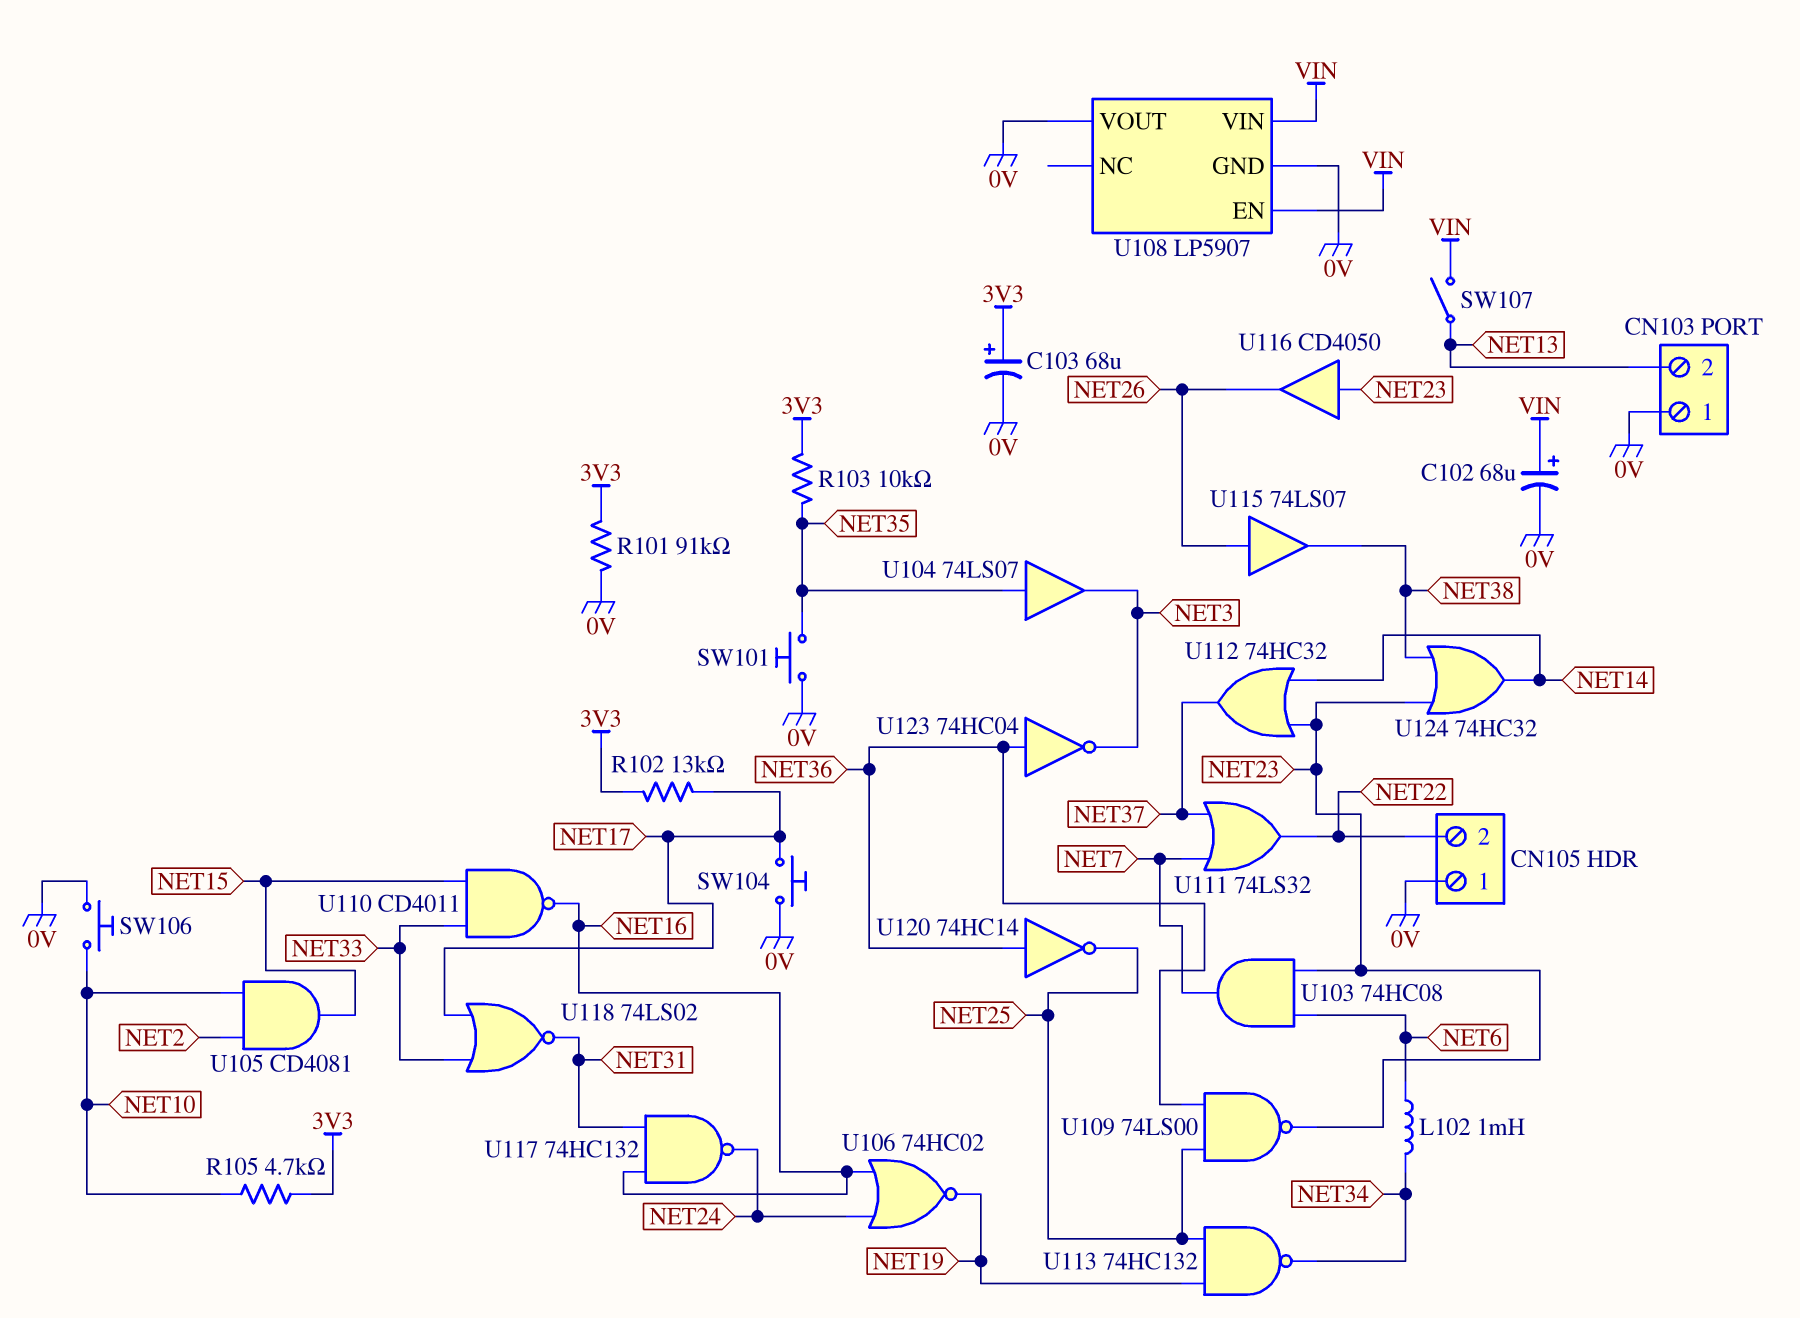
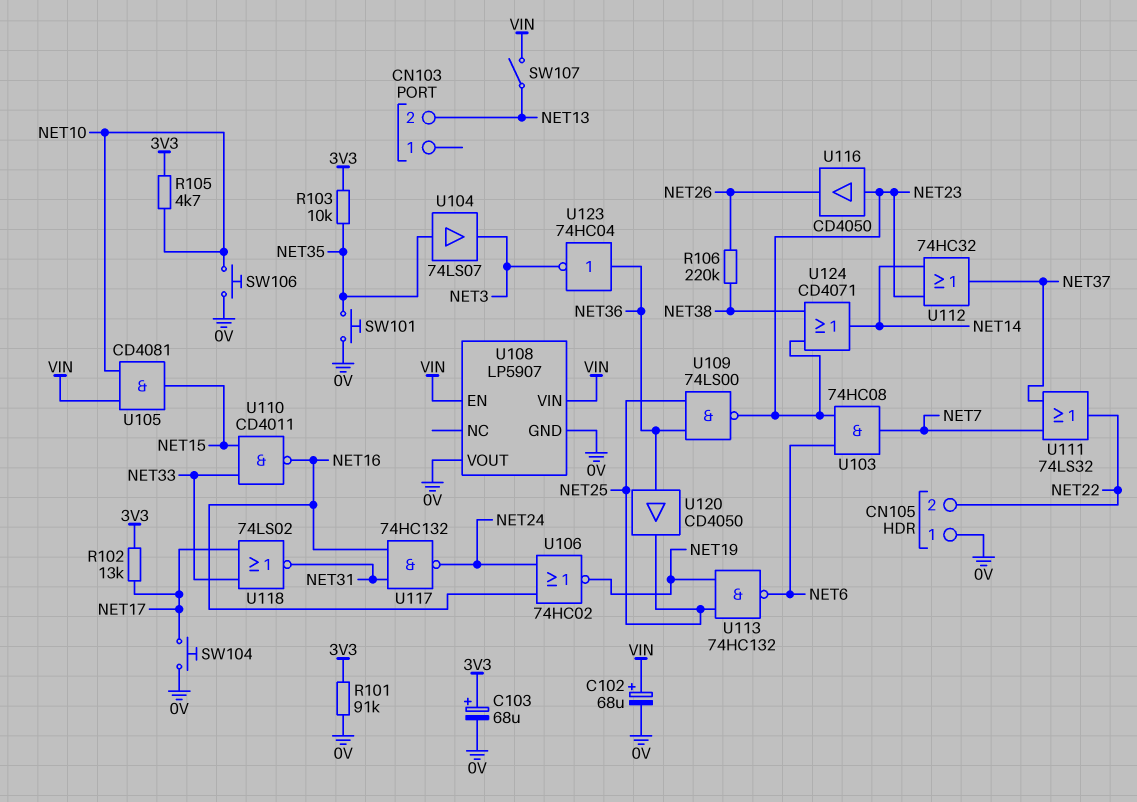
CN103 pin 1: 0V -> none
L102: 1mH (NET6, NET34) -> none
R106: none -> 220k (NET26, NET38)
U105: AND CD4081 (in NET2, in NET10, out NET15) -> AND CD4081 (in NET10, in VIN, out NET15)
U113: NAND 74HC132 (in NET19, in NET25, out NET34) -> NAND 74HC132 (in NET19, in NET25, out NET6)
U115: buffer 74LS07 (in NET26, out NET38) -> none
U120: NOT 74HC14 (in NET36, out NET25) -> buffer CD4050 (in NET36, out NET25)
U124: OR 74HC32 (in NET23, in NET38, out NET14) -> OR CD4071 (in NET23, in NET38, out NET14)

